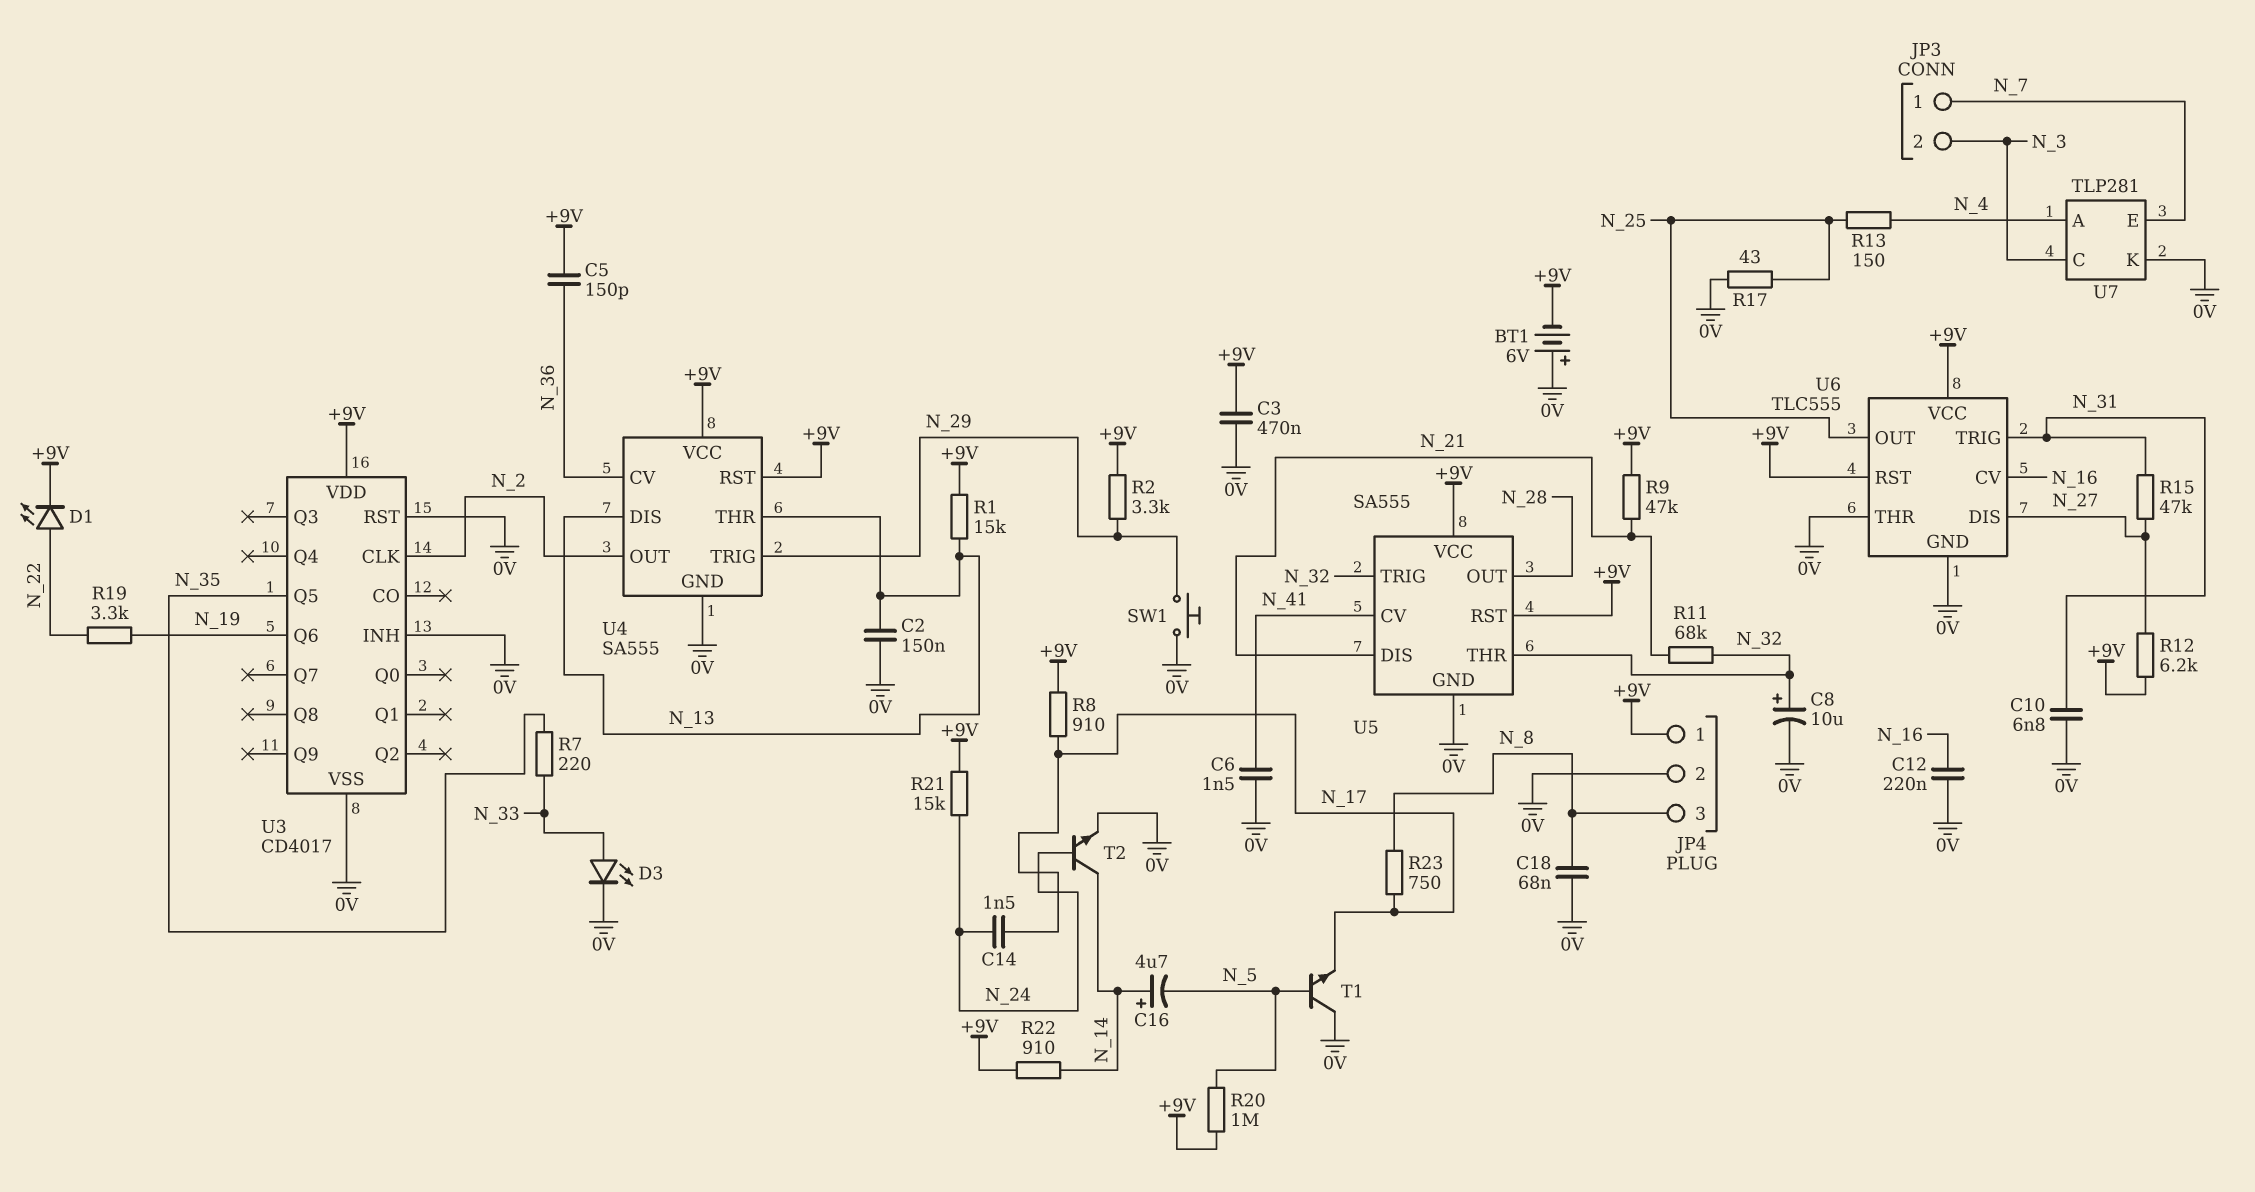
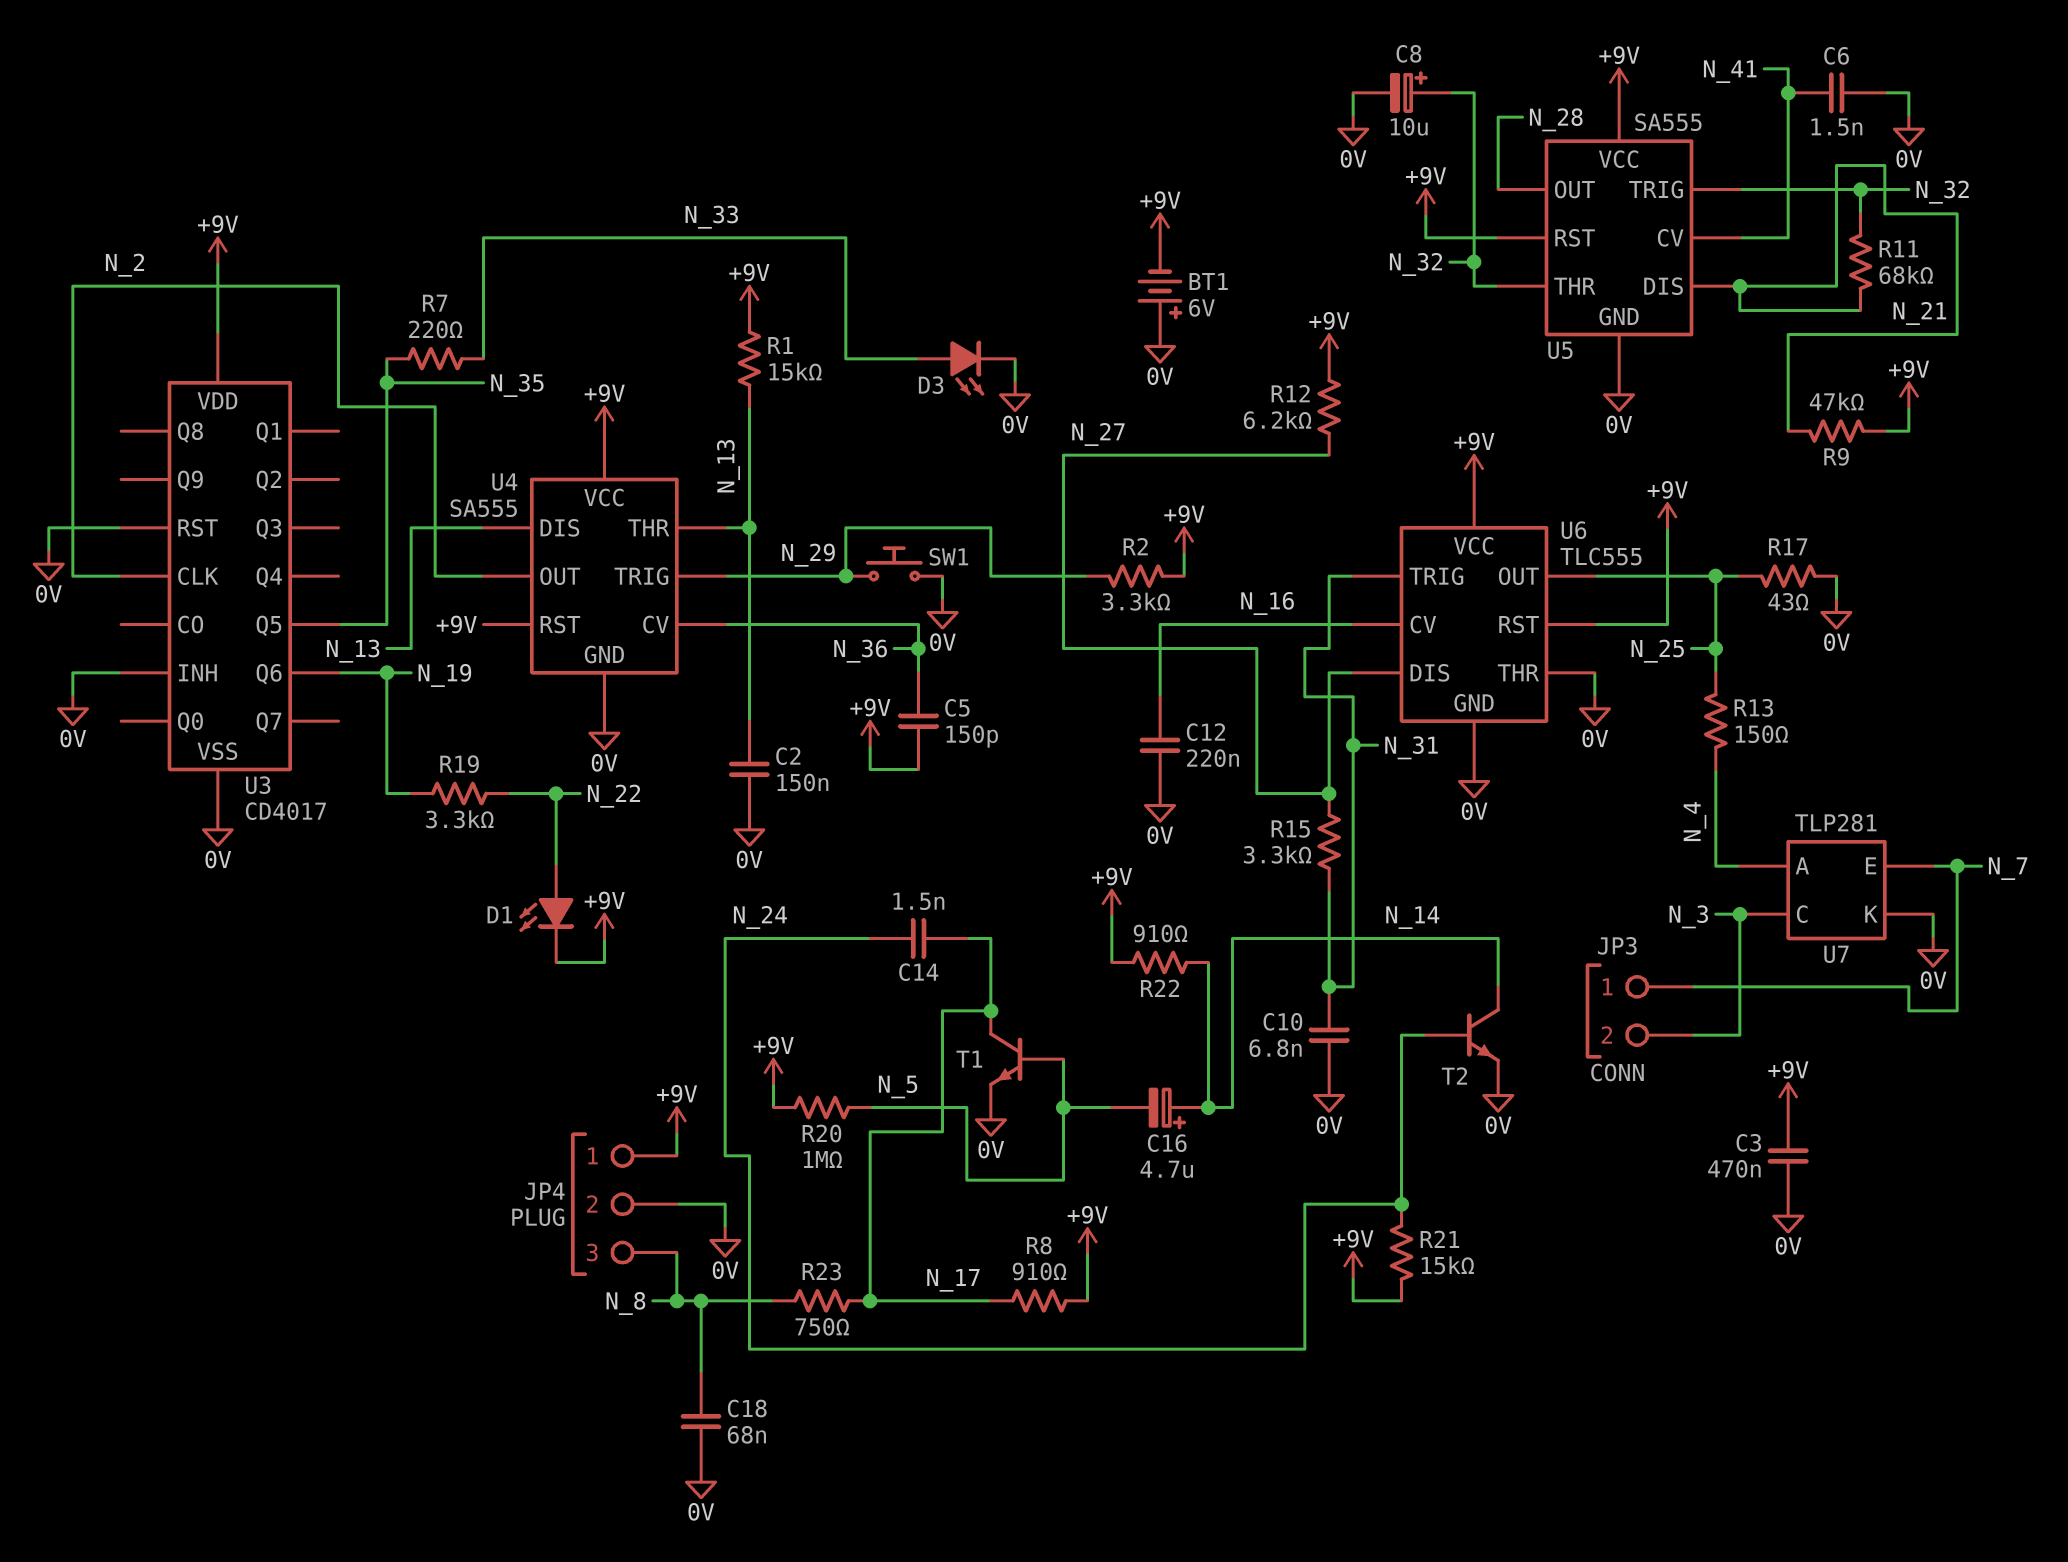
R15: 47k (N_27, N_31) -> 3.3k (N_27, N_31)
T1: NPN (B N_5, C 0V, E N_17) -> NPN (B N_5, C N_17, E 0V)

